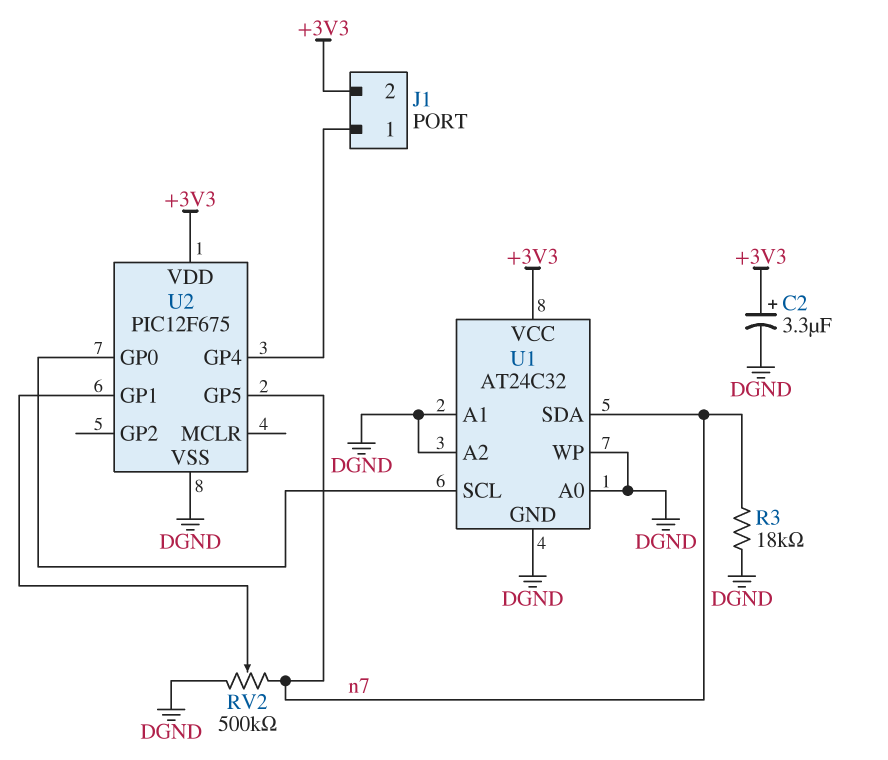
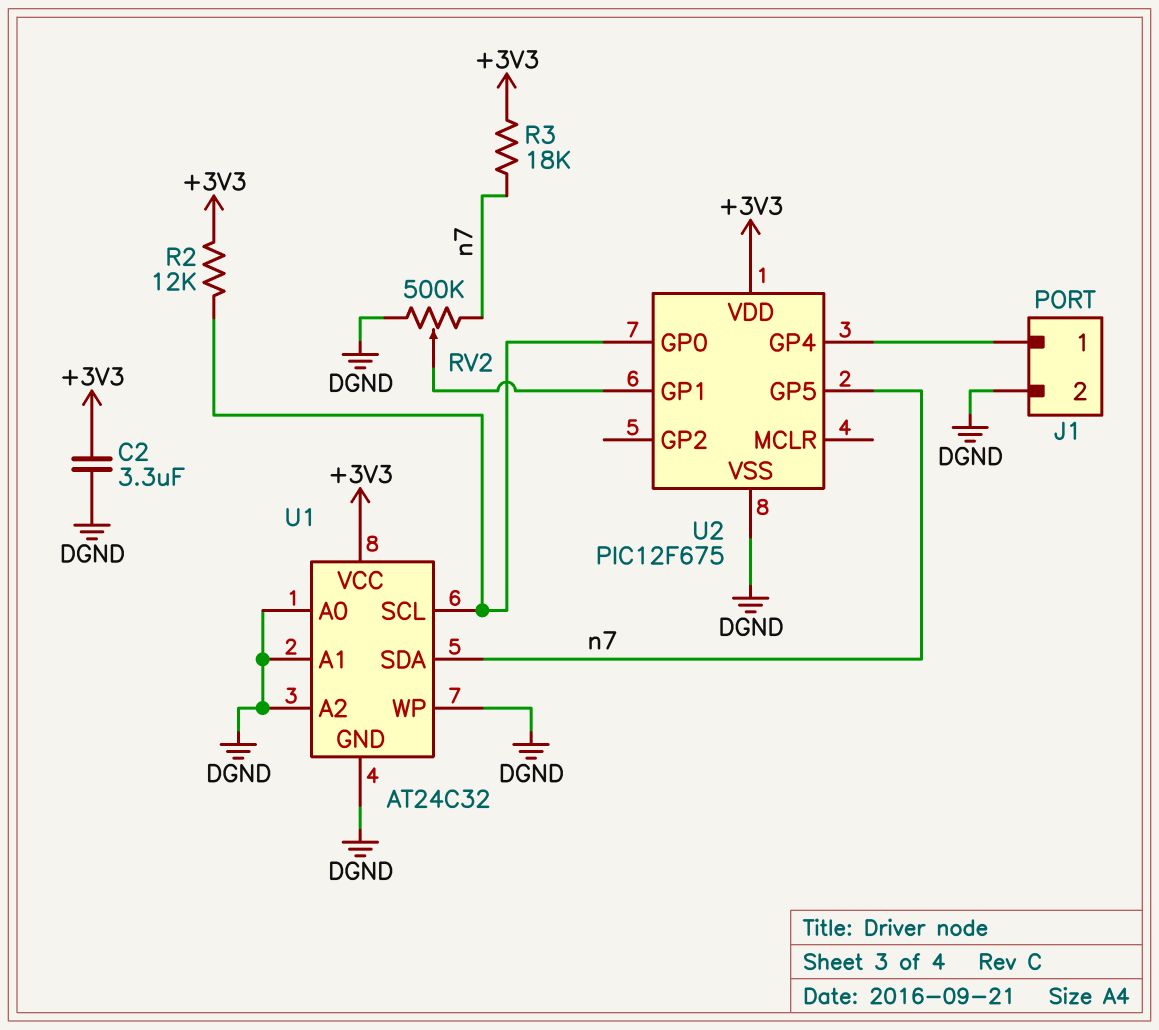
C2: 3.3uF (plus +3V3, minus DGND) -> 3.3uF (+3V3, DGND)
J1 pin 2: +3V3 -> DGND
R2: none -> 12k (+3V3, U1/SCL)
R3: 18k (DGND, n7) -> 18k (+3V3, n7)

